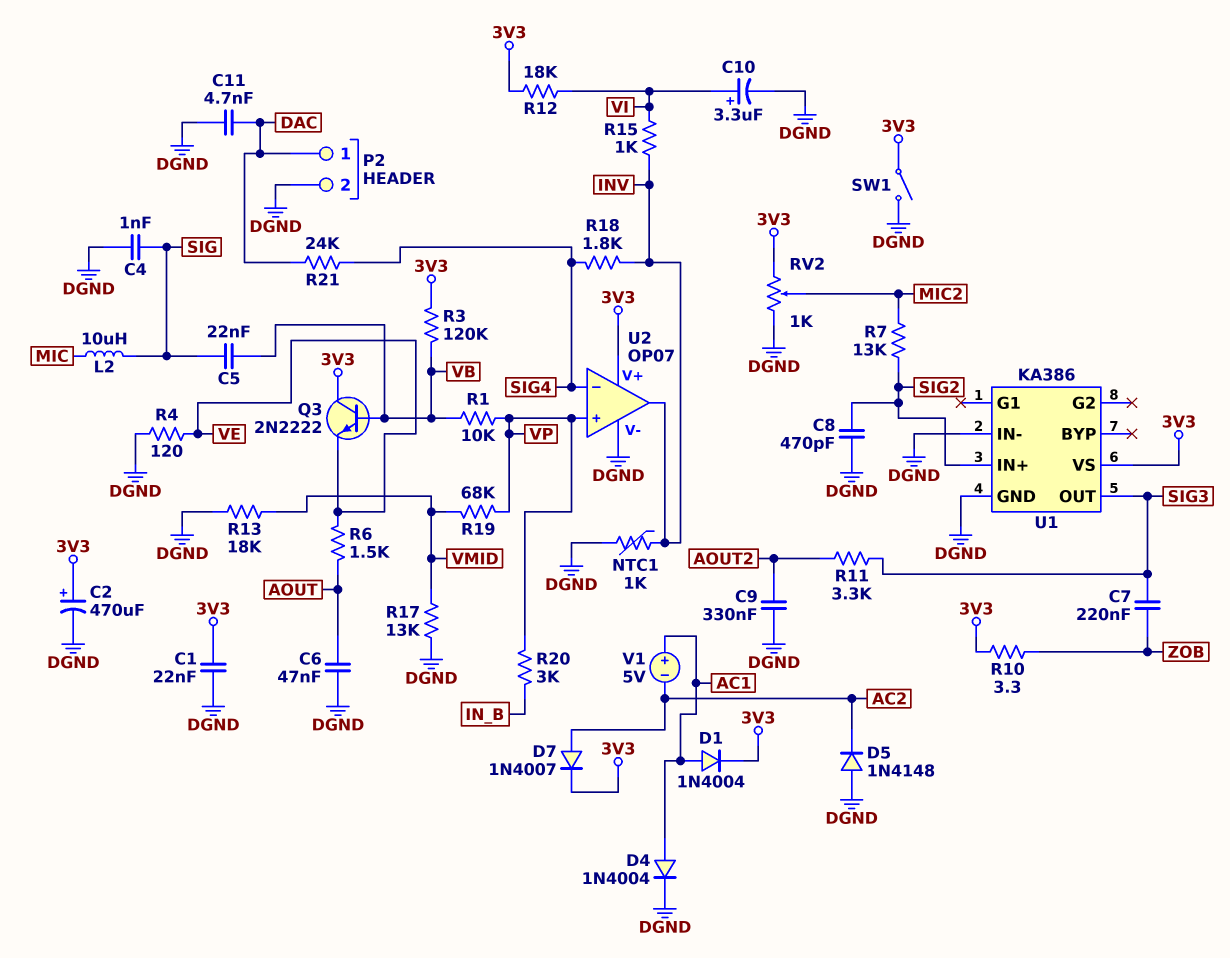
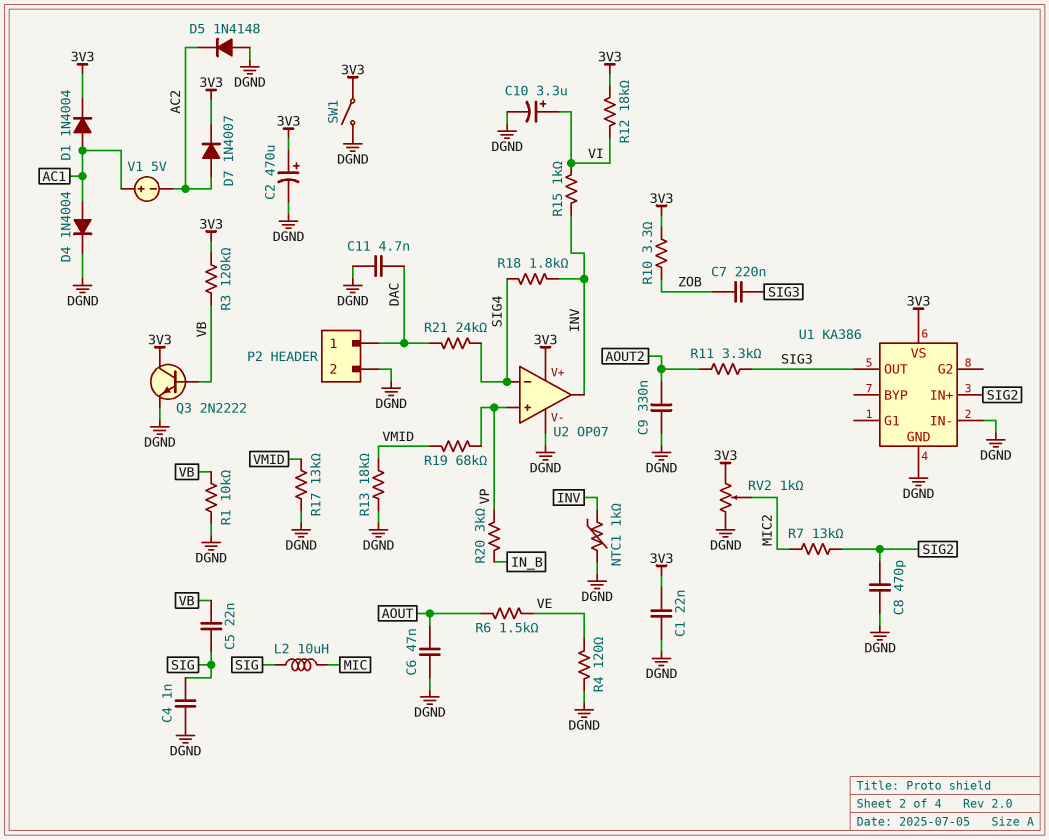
Q3: NPN 2N2222 (B VB, C 3V3, E VE) -> NPN 2N2222 (B VB, C 3V3, E DGND)
R1: 10k (VB, VP) -> 10k (DGND, VB)

